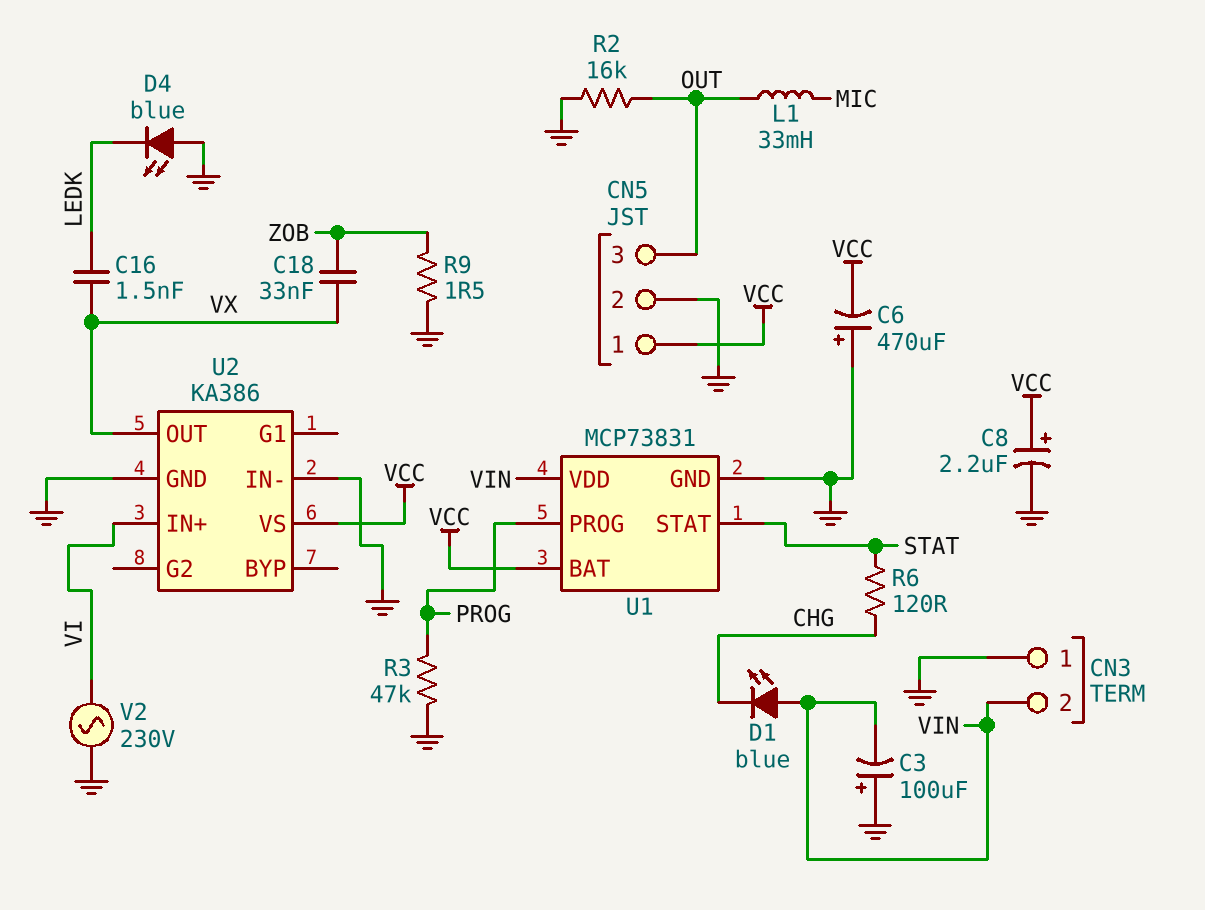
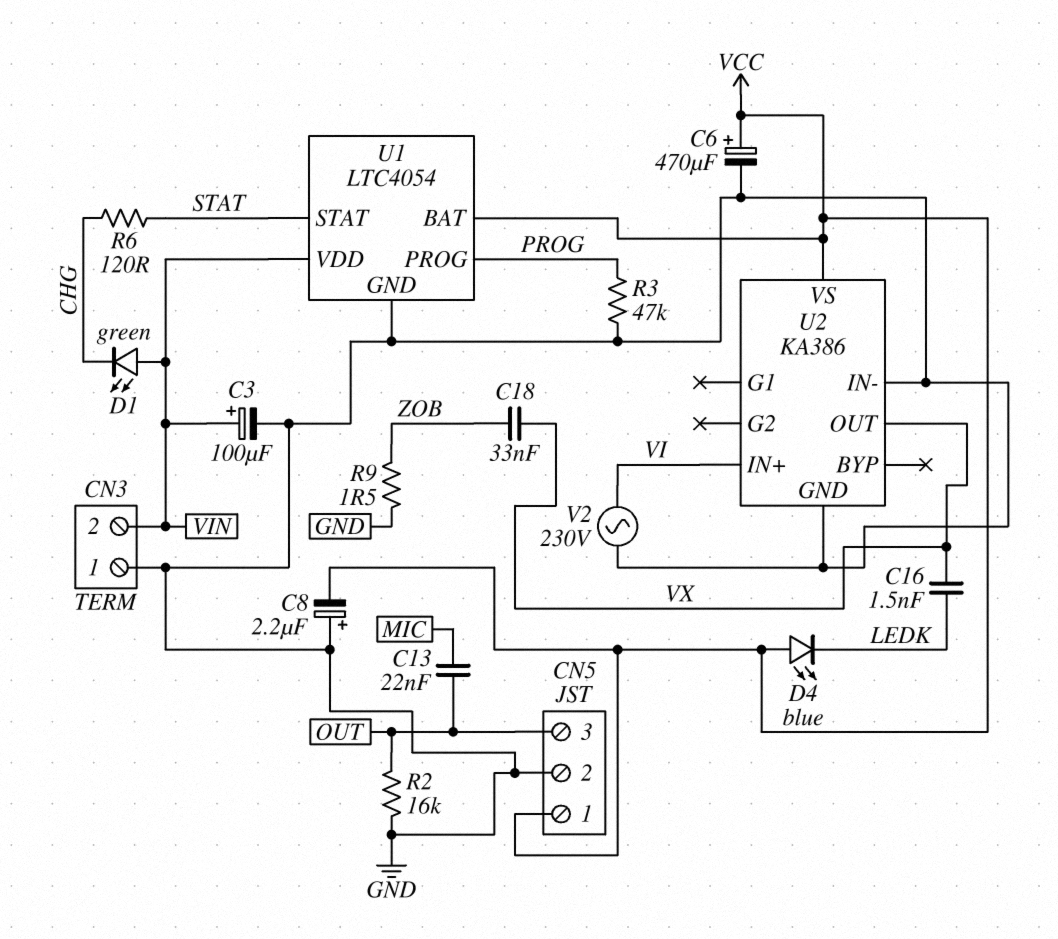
C3: 100uF (plus GND, minus VIN) -> 100uF (plus VIN, minus GND)
C6: 470uF (plus GND, minus VCC) -> 470uF (plus VCC, minus GND)
C8: 2.2uF (plus VCC, minus GND) -> 2.2uF (plus GND, minus VCC)
C13: none -> 22nF (MIC, OUT)
D1: LED blue (A VIN, K CHG) -> LED green (A VIN, K CHG)
D4: LED blue (A GND, K LEDK) -> LED blue (A VCC, K LEDK)
L1: 33mH (MIC, OUT) -> none
U1: MCP73831 -> LTC4054

